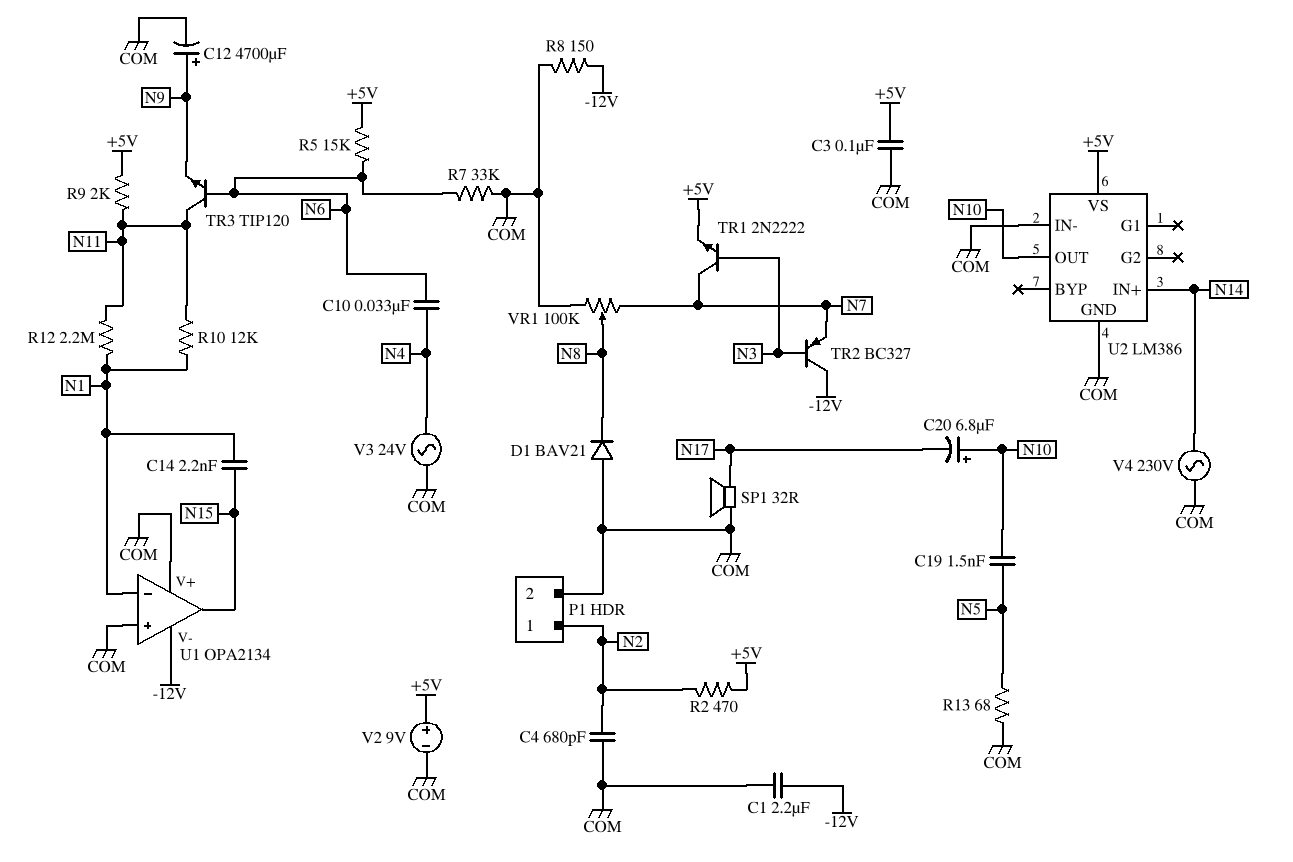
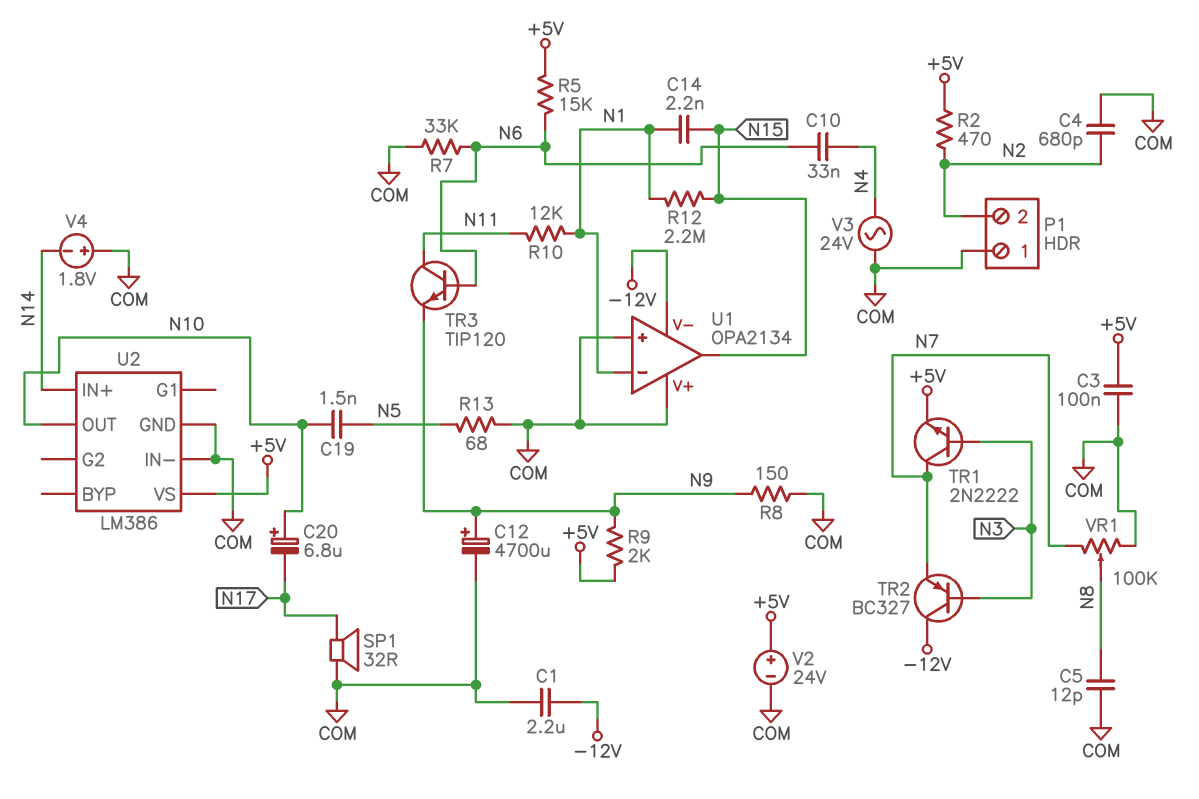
C5: none -> 12pF (COM, N8)
D1: diode BAV21 (A COM, K N8) -> none
P1 pin 1: N2 -> COM
P1 pin 2: COM -> N2
R8: 150 (-12V, COM) -> 150 (COM, N9)
R9: 2k (+5V, N11) -> 2k (+5V, N9)
R12: 2.2M (N1, N11) -> 2.2M (N1, N15)
V2: 9V (plus +5V, minus COM) -> 24V (plus +5V, minus COM)
V4: AC 230V (COM, N14) -> 1.8V (plus COM, minus N14)

